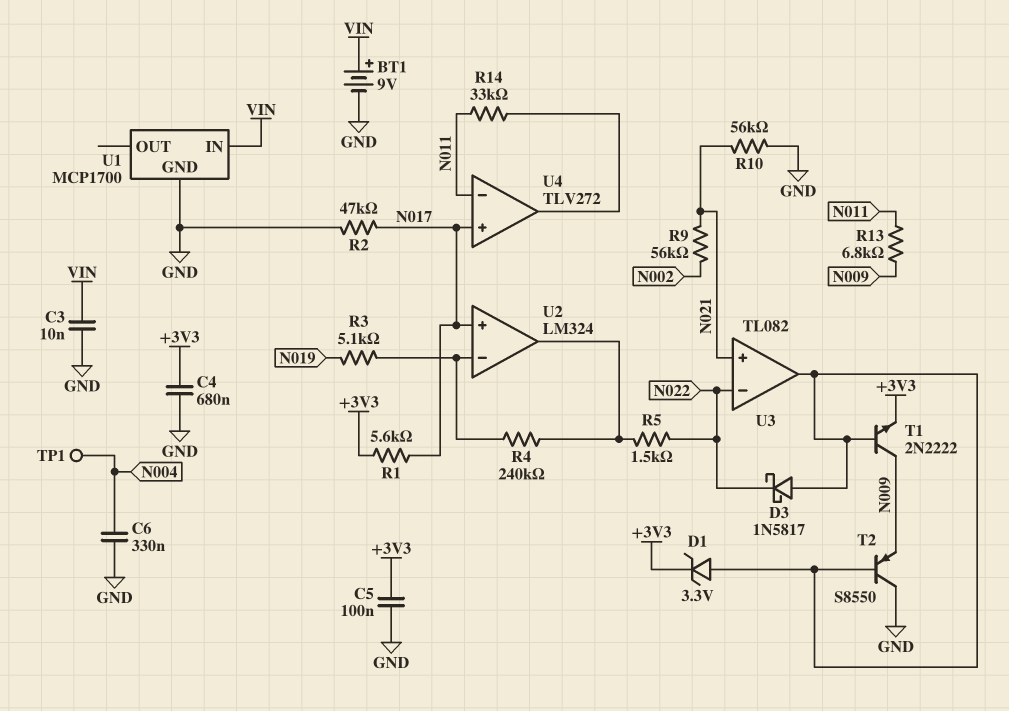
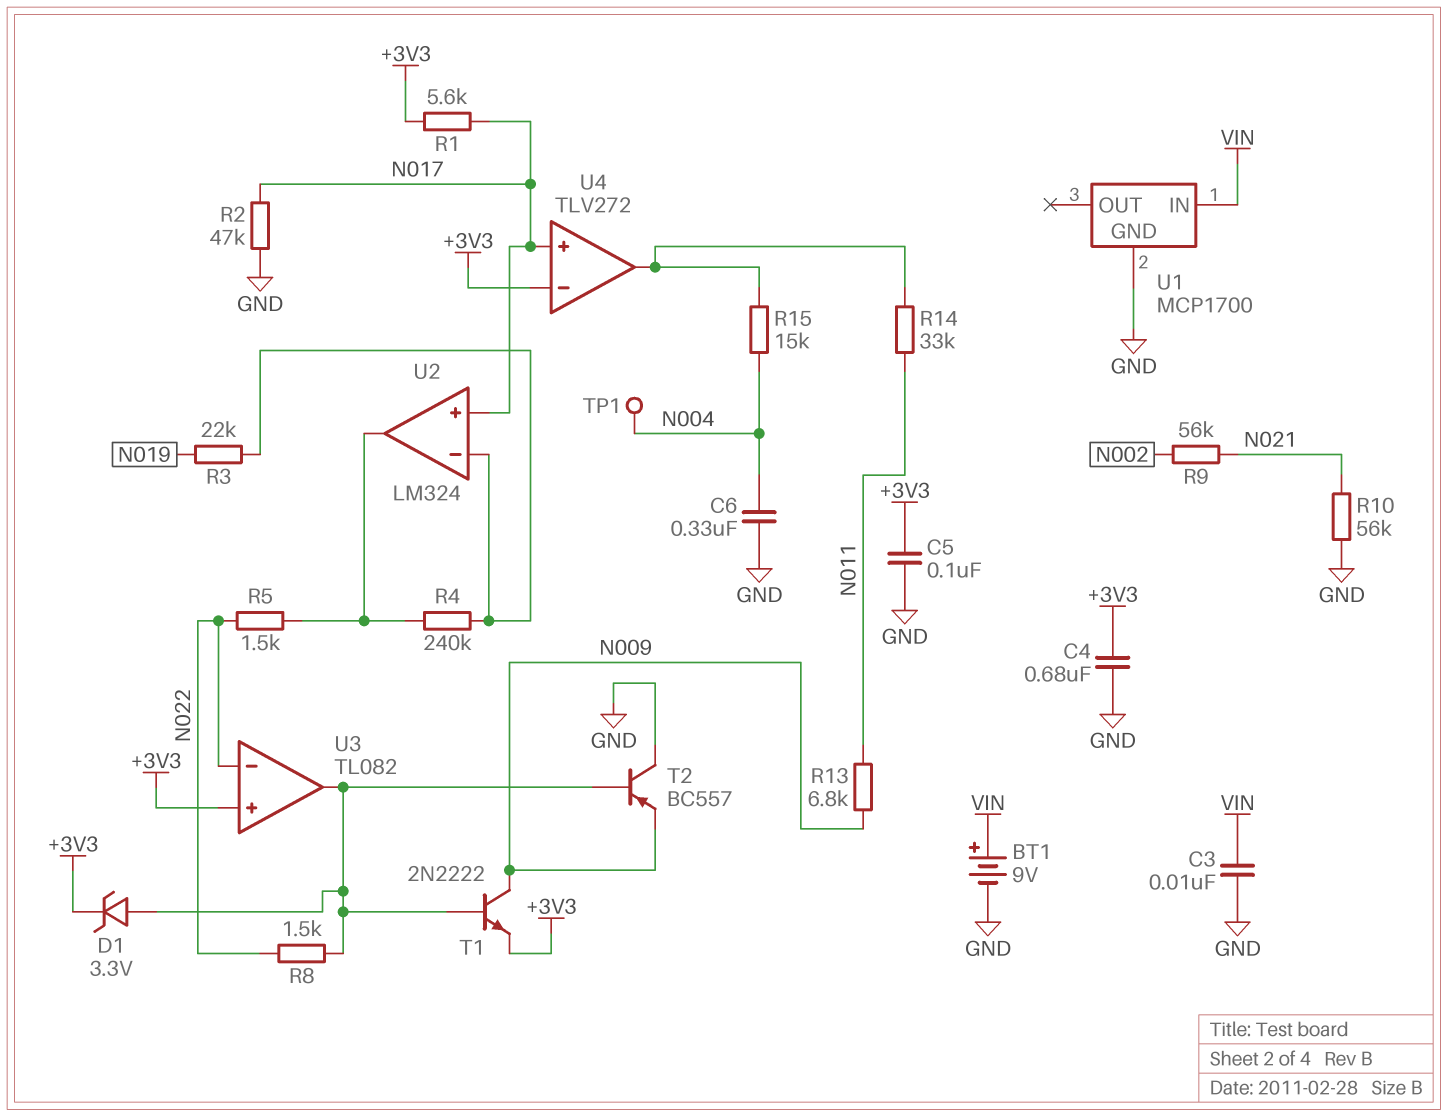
D3: schottky 1N5817 (A U3/out, K N022) -> none
R3: 5.1k (N019, U2/in-) -> 22k (N019, U2/in-)
R8: none -> 1.5k (N022, U3/out)
R15: none -> 15k (N004, U4/out)
T2: PNP S8550 (B U3/out, C GND, E N009) -> PNP BC557 (B U3/out, C GND, E N009)
U3 pin in+: N021 -> +3V3
U4 pin in-: N011 -> +3V3

